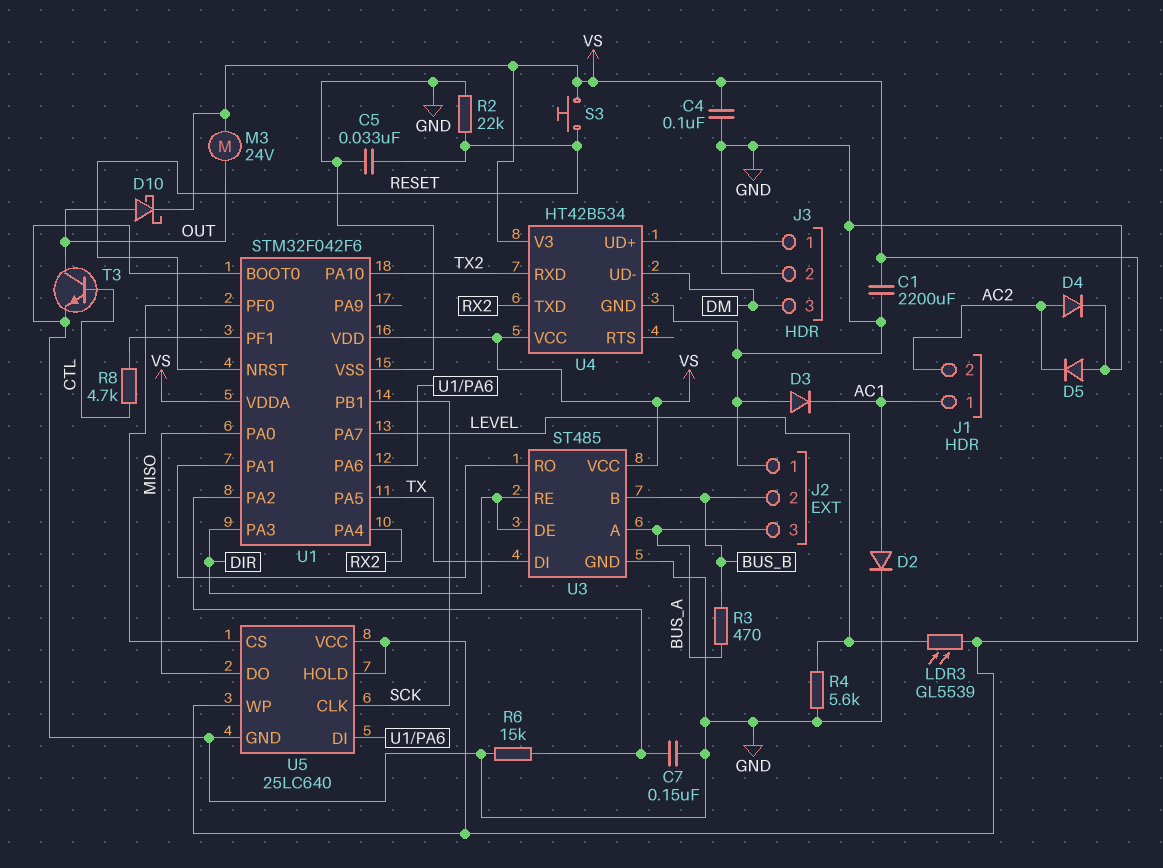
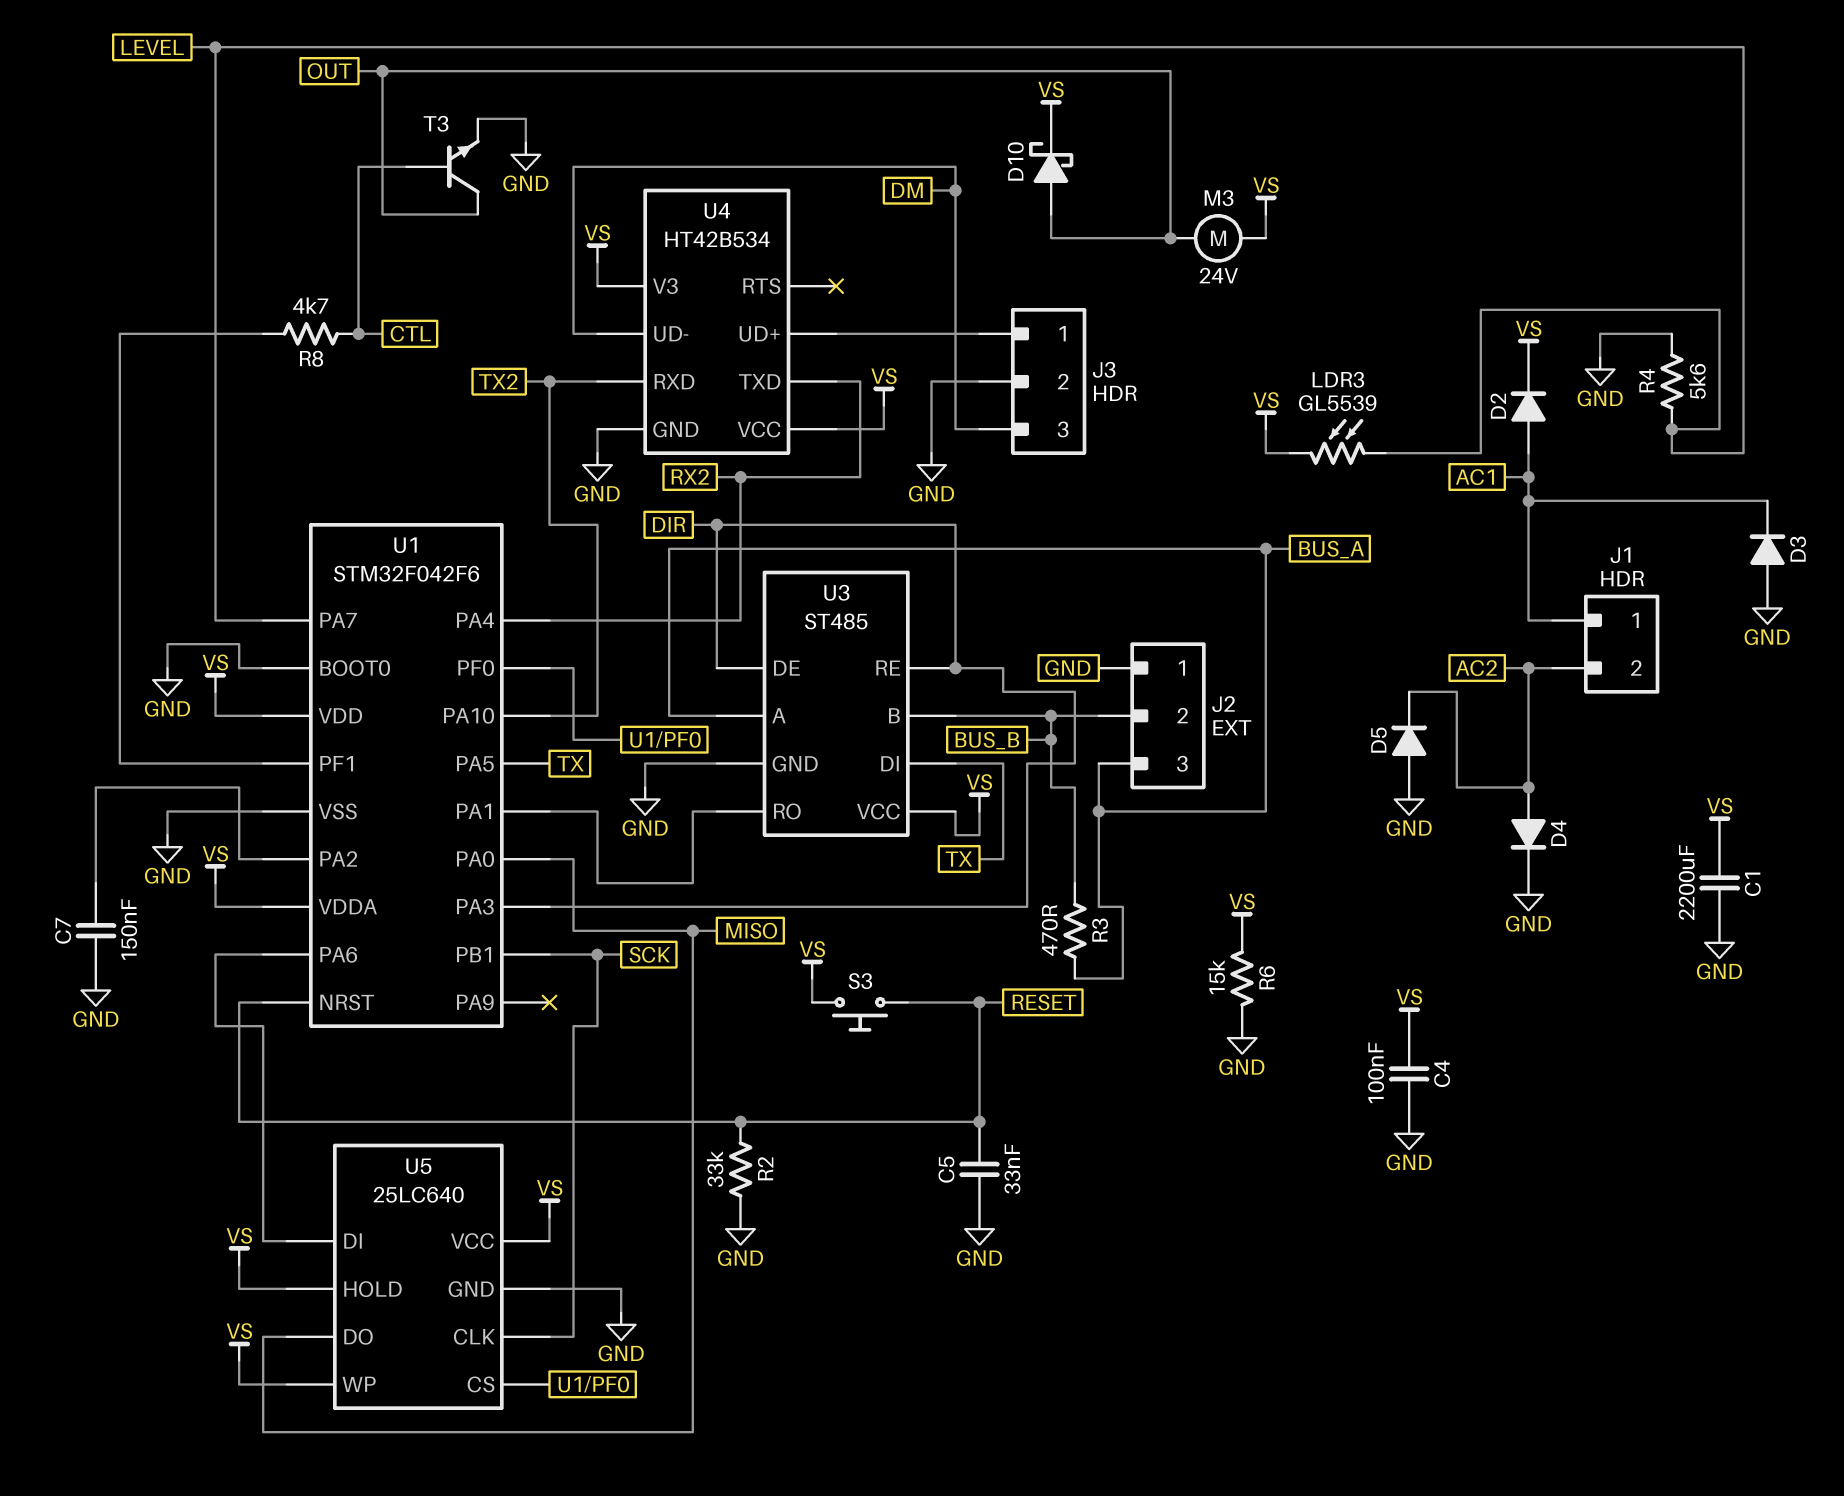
D2: diode (A AC1, K GND) -> diode (A AC1, K VS)
R2: 22k (GND, RESET) -> 33k (GND, RESET)
R6: 15k (GND, U1/PA2) -> 15k (GND, VS)

